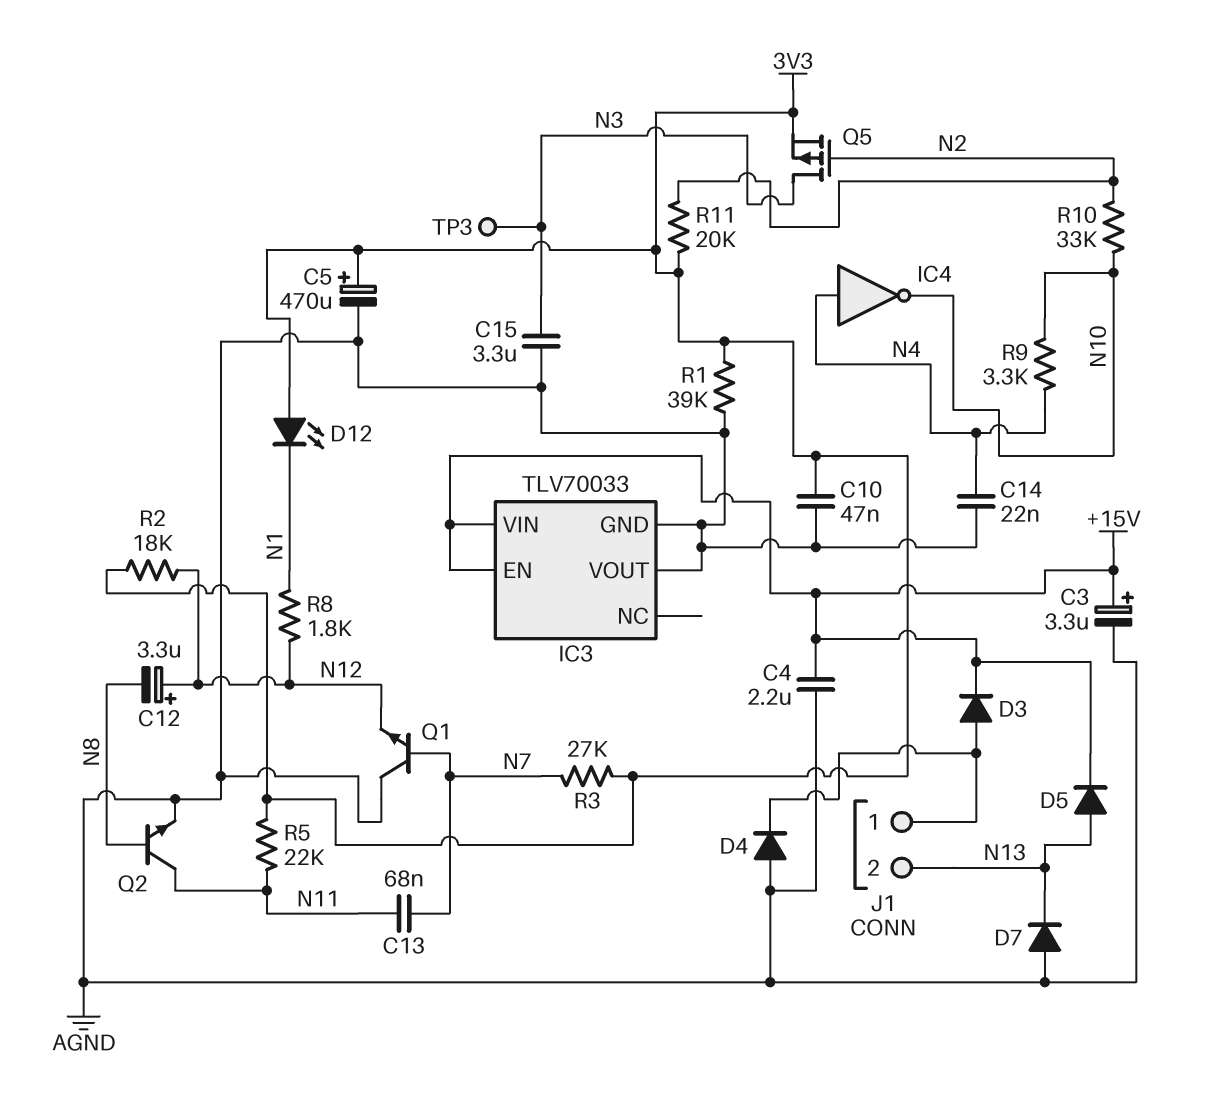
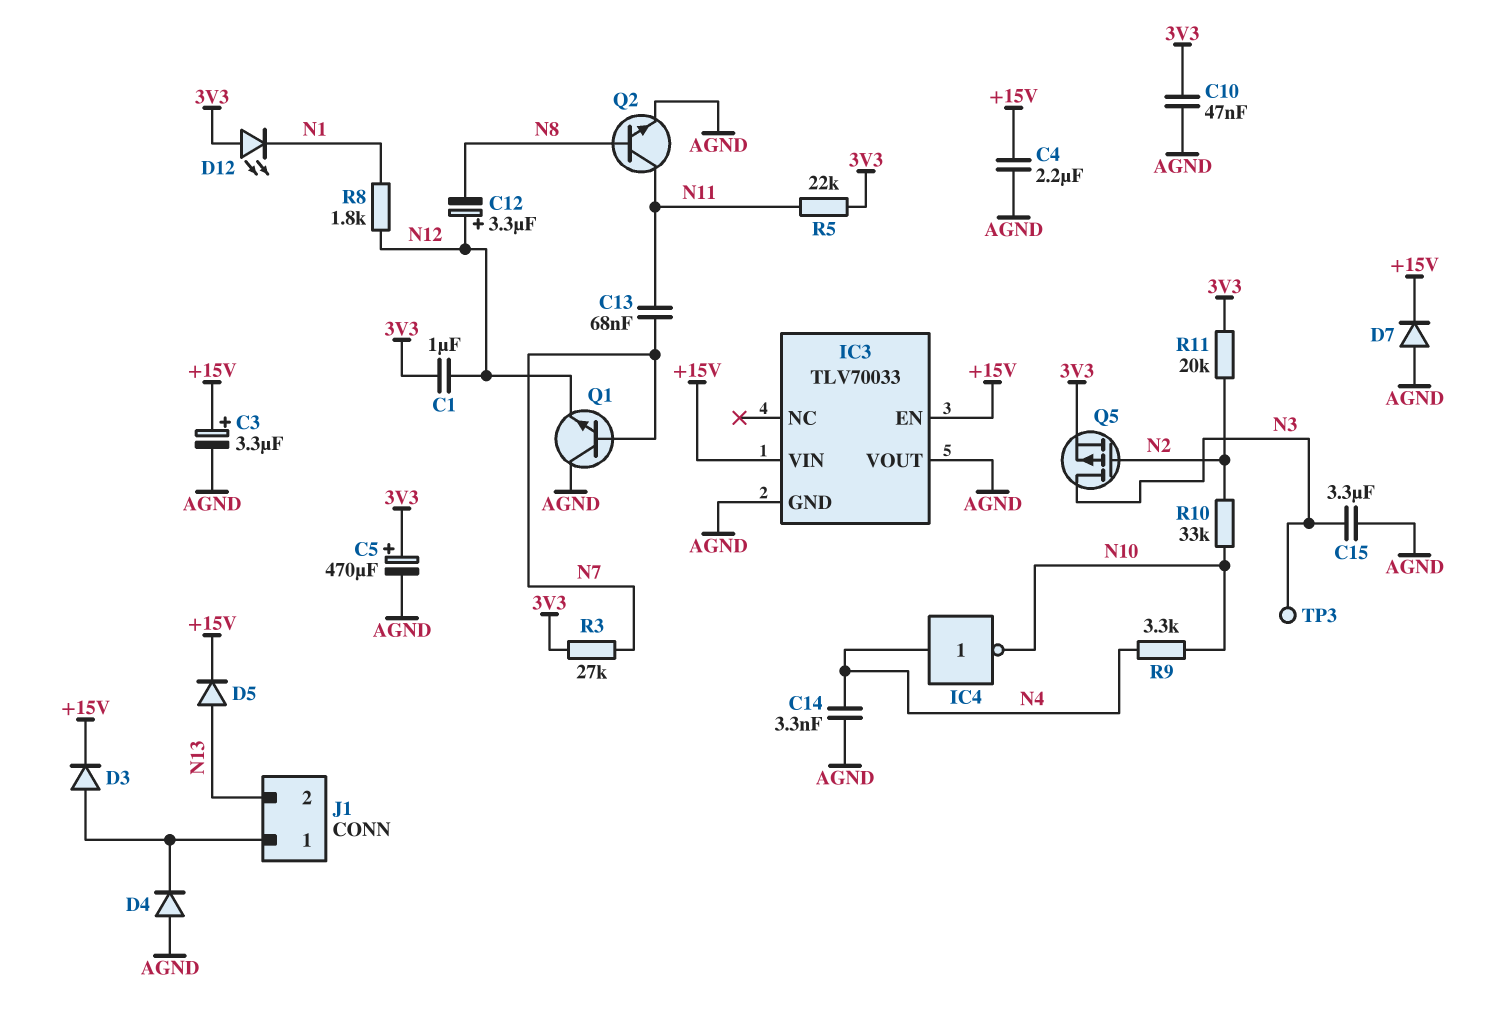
C1: none -> 1uF (3V3, N12)
C14: 22nF (AGND, N4) -> 3.3nF (AGND, N4)
D7: diode (A AGND, K N13) -> diode (A AGND, K +15V)
R1: 39k (3V3, AGND) -> none
R2: 18k (3V3, N12) -> none

